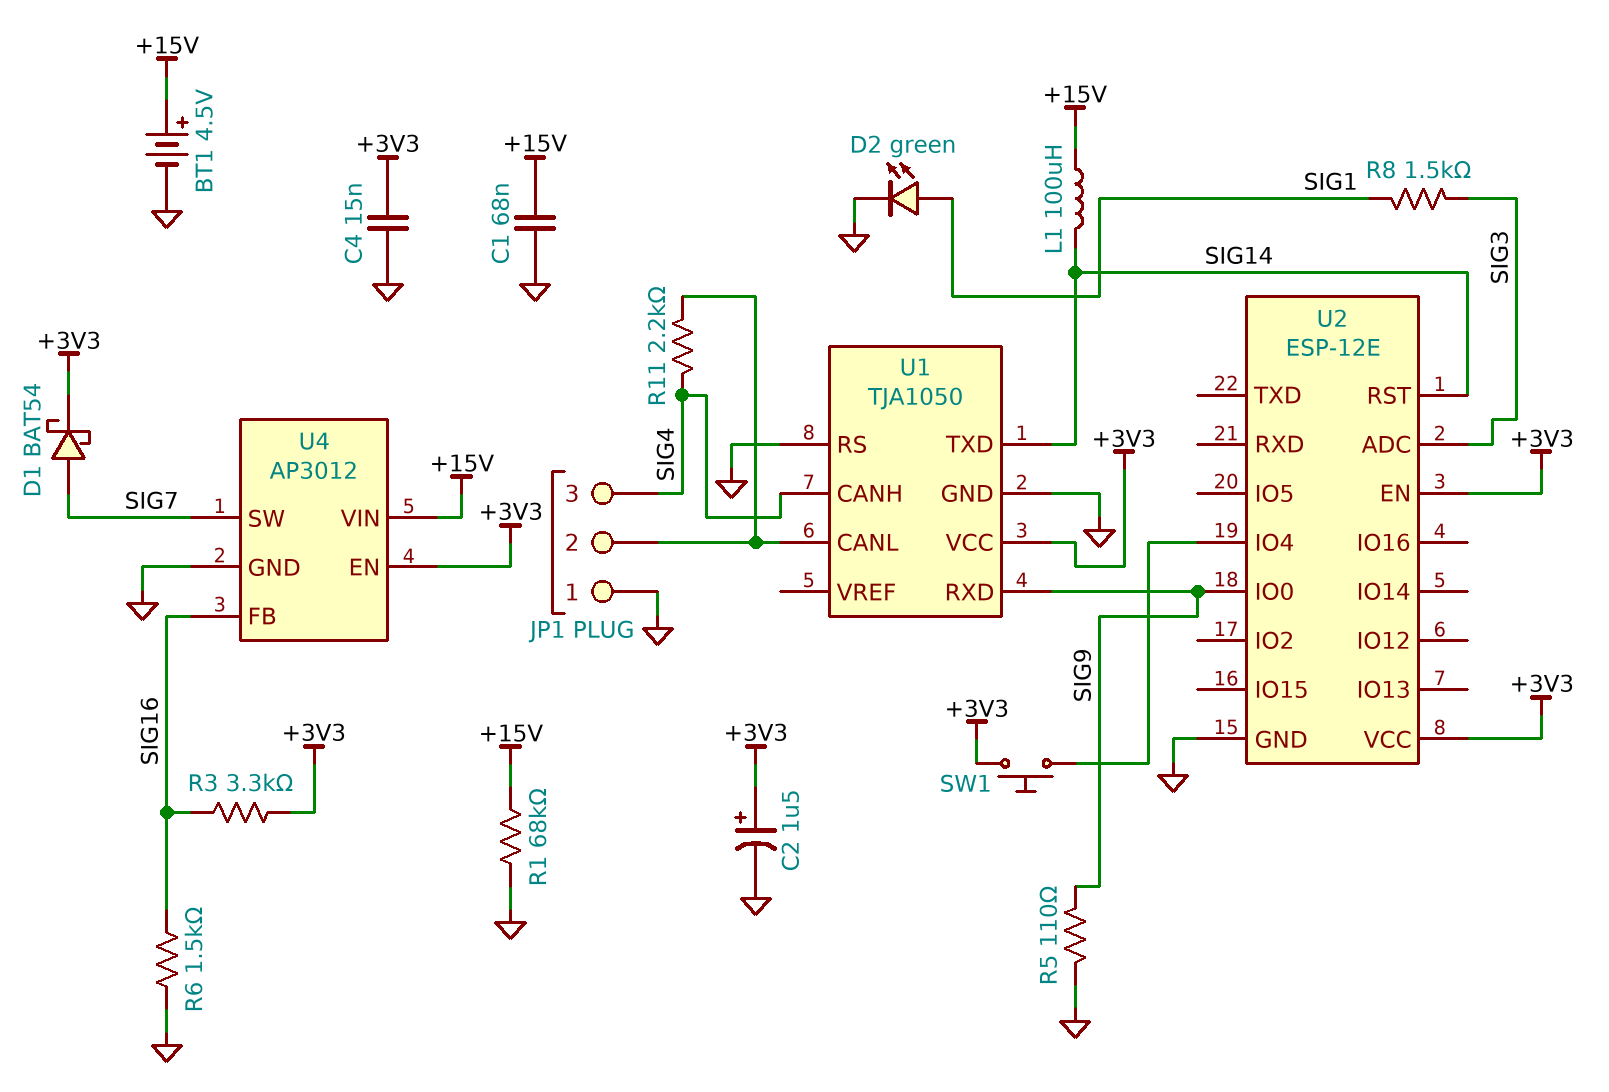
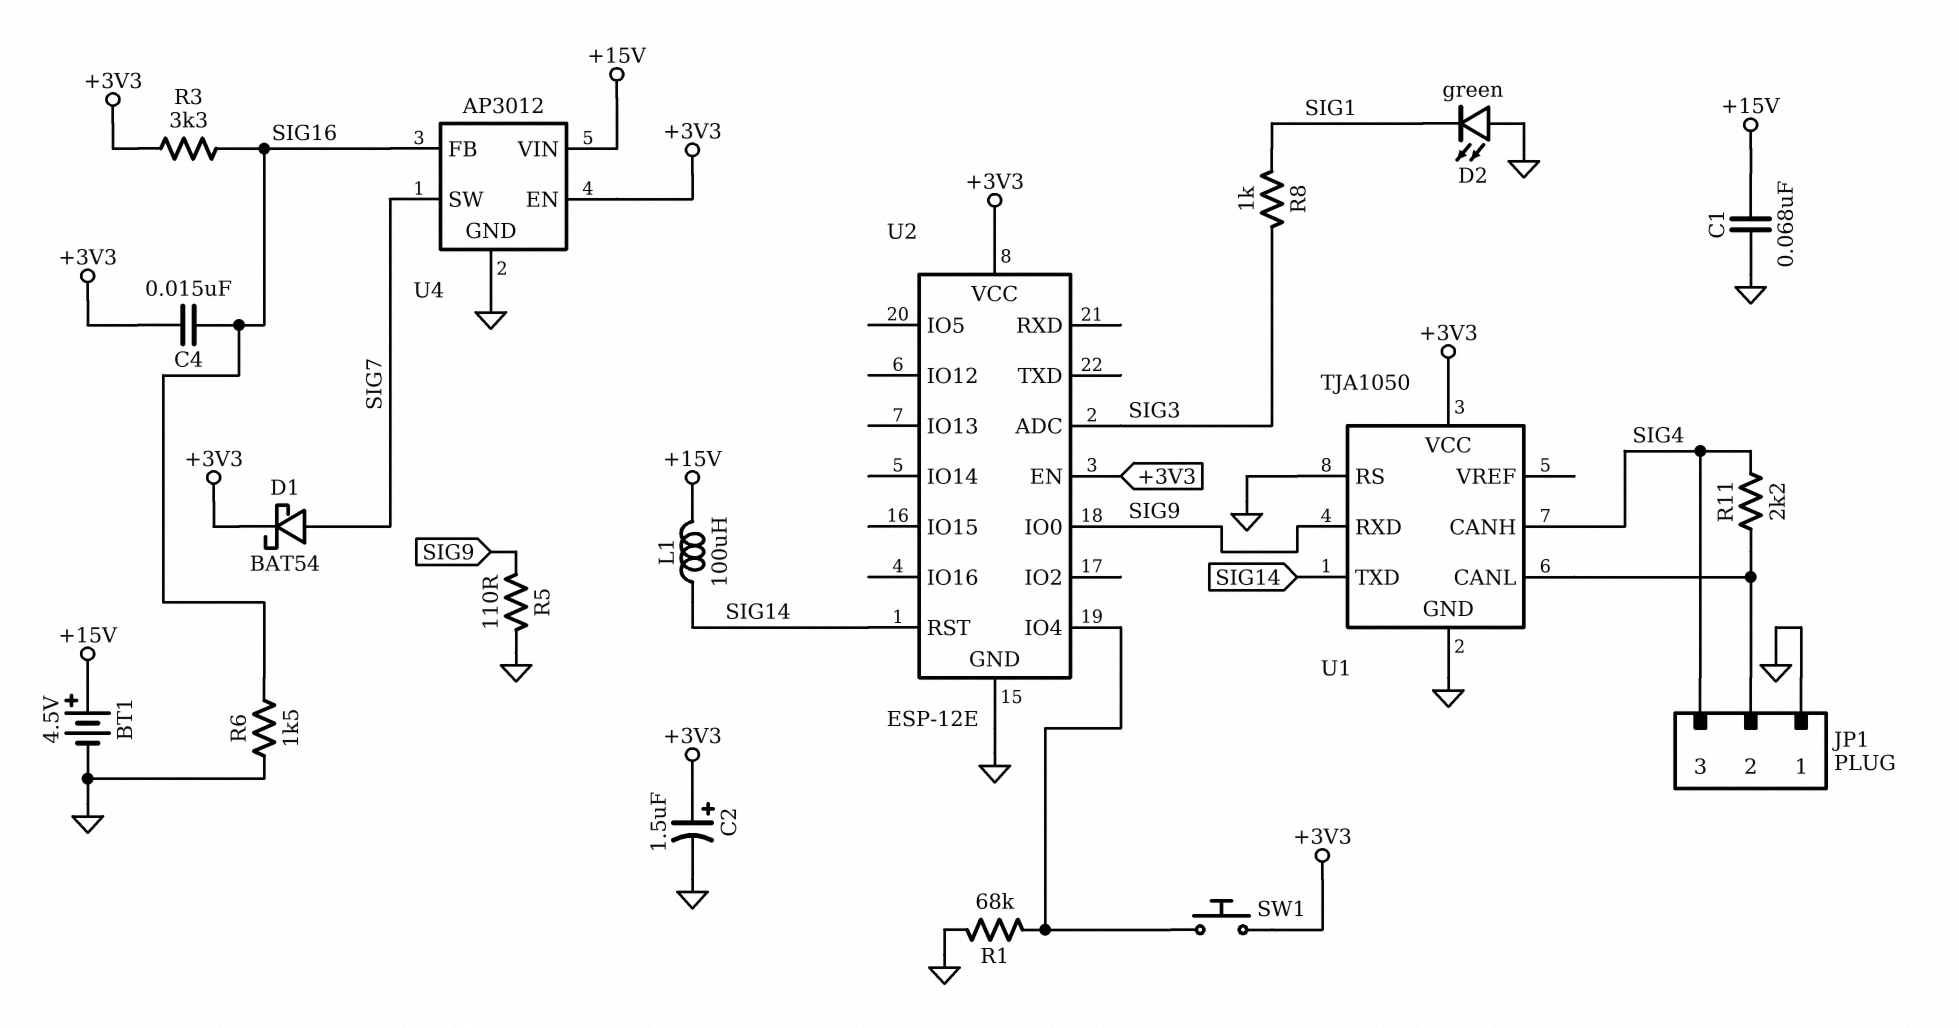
C4: 15nF (+3V3, GND) -> 15nF (+3V3, SIG16)
D2: LED green (A SIG1, K GND) -> LED green (A GND, K SIG1)
R1: 68k (+15V, GND) -> 68k (GND, U2/IO4)
R8: 1.5k (SIG1, SIG3) -> 1k (SIG1, SIG3)

